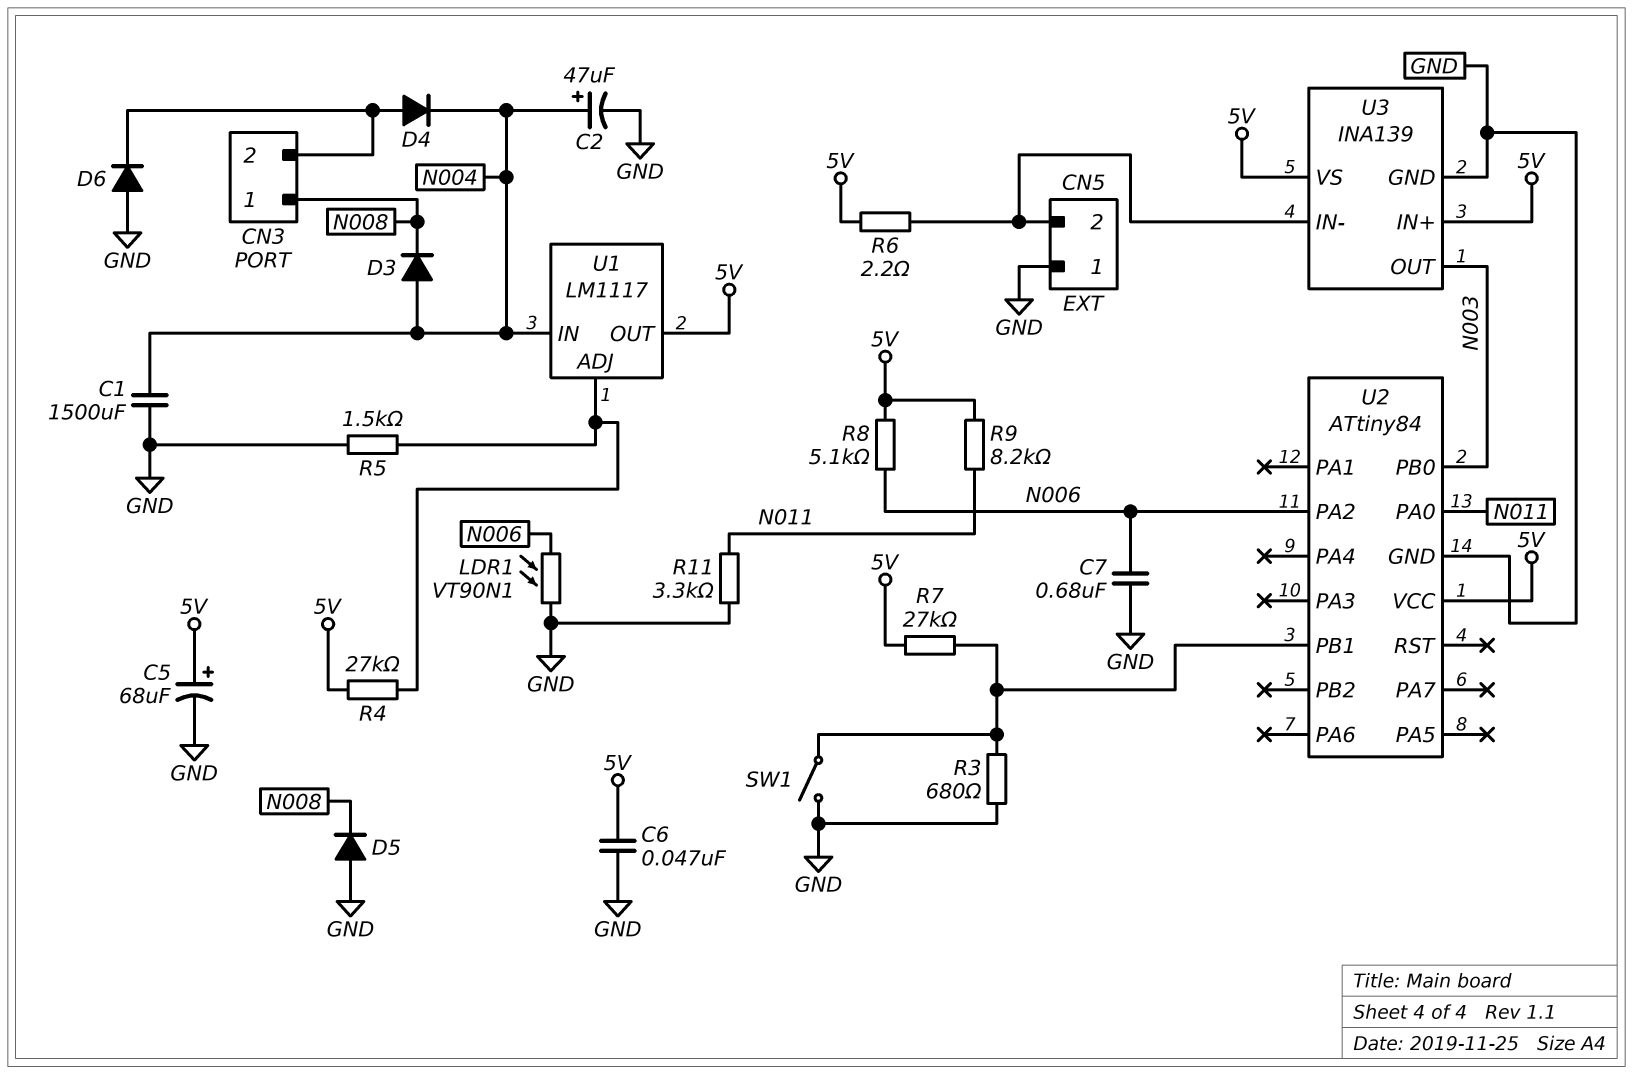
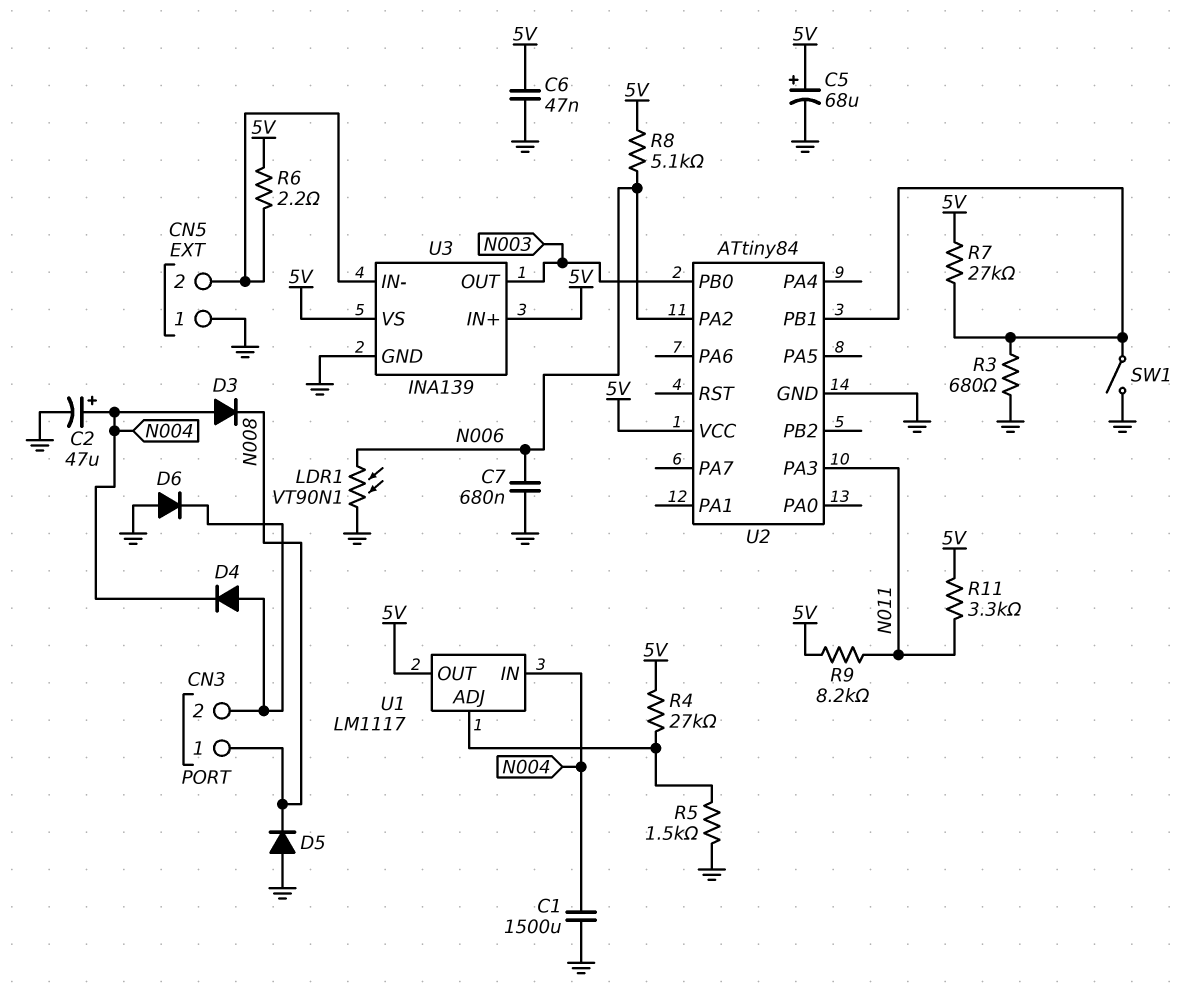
R11: 3.3k (GND, N011) -> 3.3k (5V, N011)
U2 pin PA0: N011 -> none
U2 pin PA3: none -> N011

